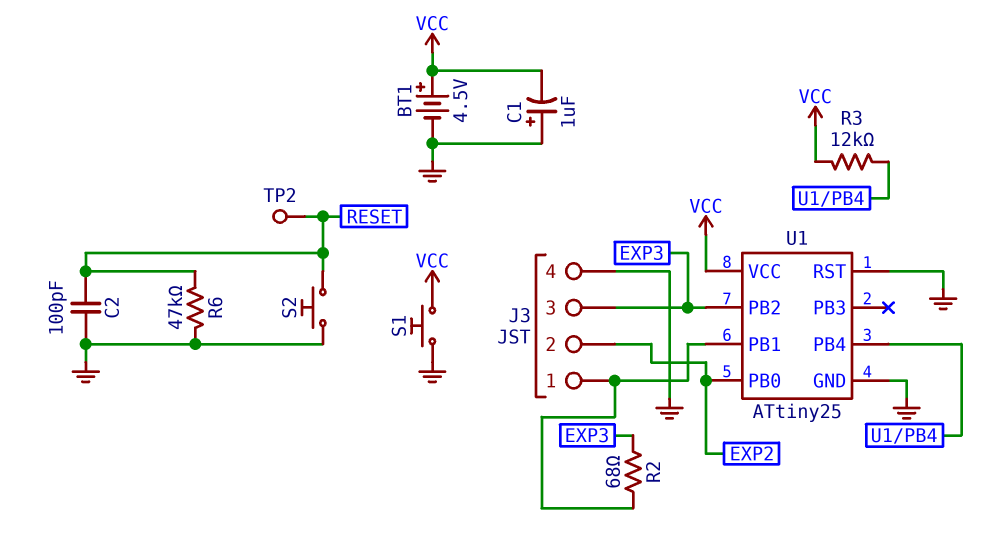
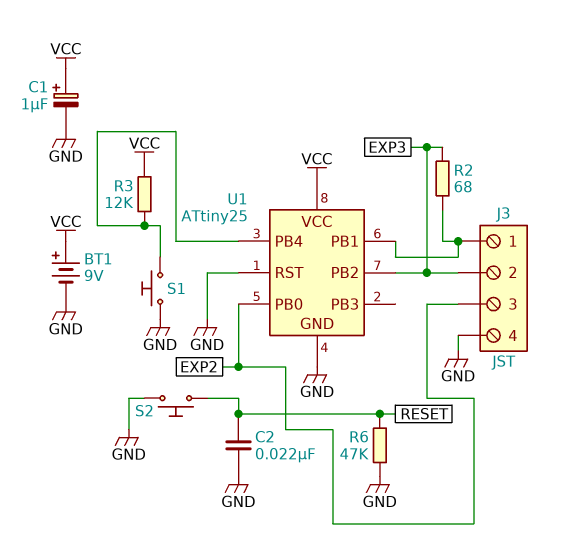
BT1: 4.5V (plus VCC, minus GND) -> 9V (plus VCC, minus GND)
C1: 1uF (plus GND, minus VCC) -> 1uF (plus VCC, minus GND)
C2: 100pF (GND, RESET) -> 22nF (GND, RESET)
J3 pin 2: EXP2 -> EXP3
J3 pin 3: EXP3 -> EXP2
S1: button (GND, VCC) -> button (GND, U1/PB4)
TP2: test point (RESET) -> none

